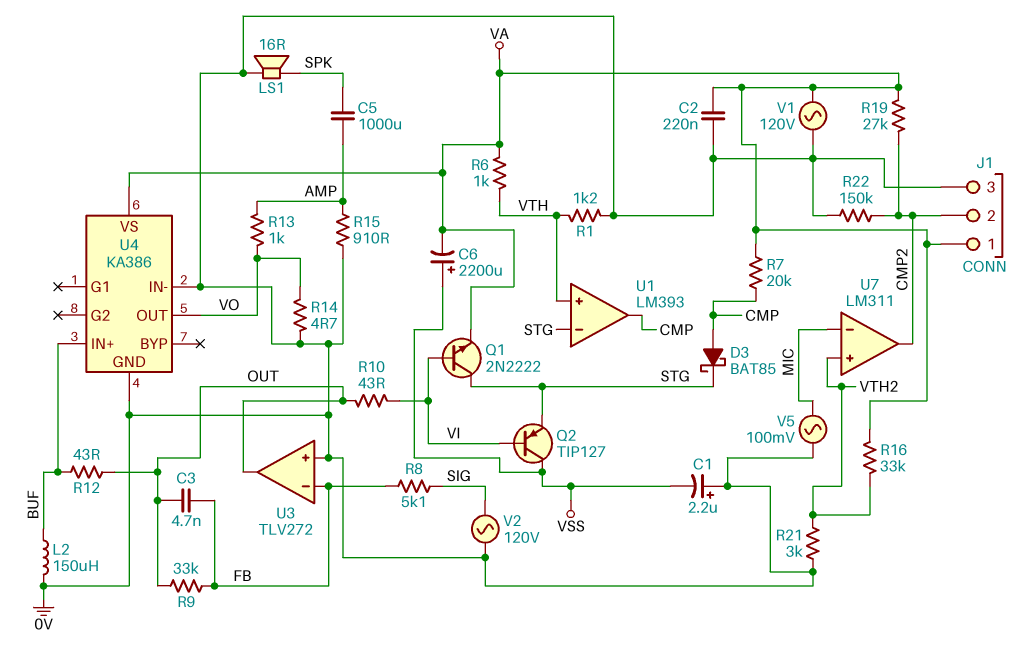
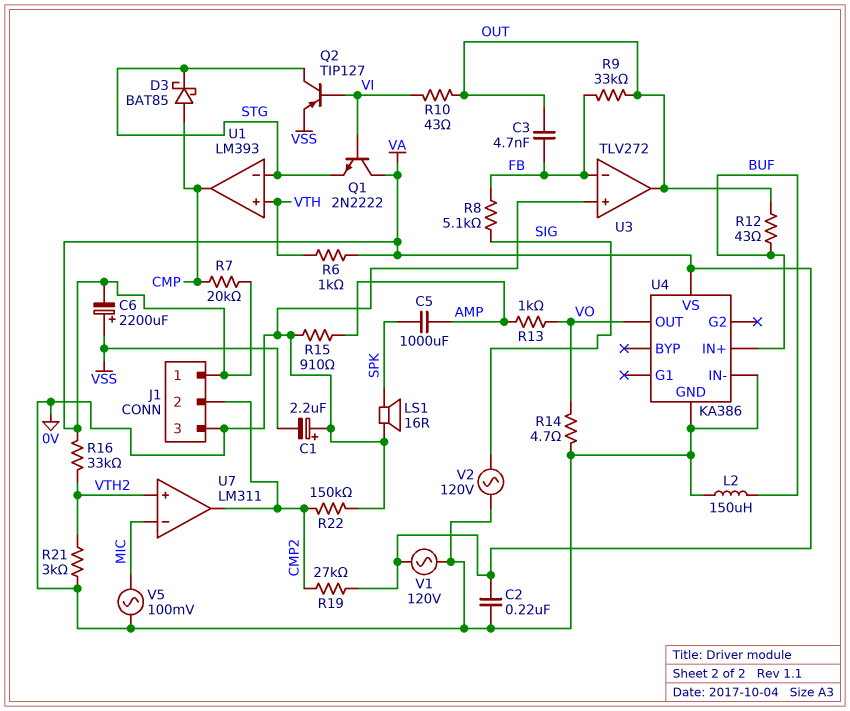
Q1: NPN 2N2222 (B VI, C STG, E VA) -> NPN 2N2222 (B VI, C VA, E STG)
Q2: PNP TIP127 (B VI, C VSS, E STG) -> PNP TIP127 (B VI, C STG, E VSS)
R1: 1.2k (0V, VTH) -> none

